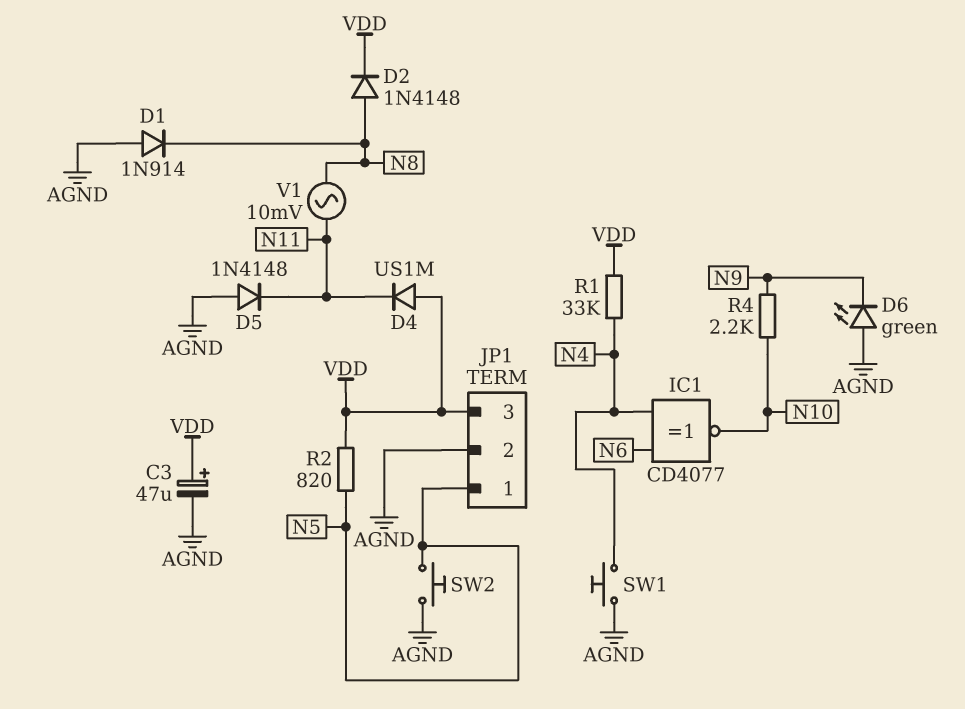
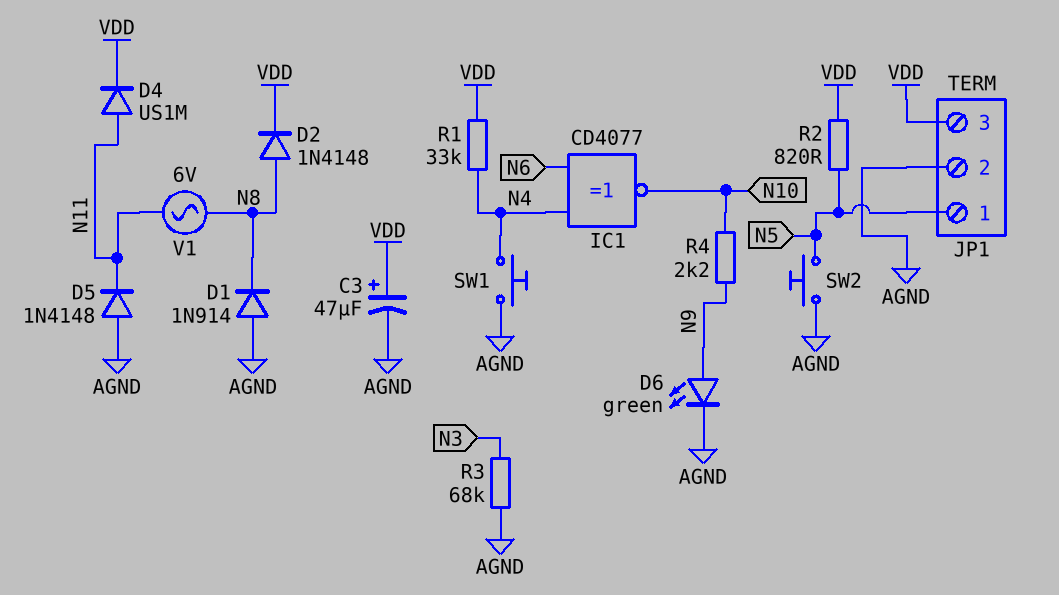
D4: diode US1M (A VDD, K N11) -> diode US1M (A N11, K VDD)
D6: LED green (A AGND, K N9) -> LED green (A N9, K AGND)
R3: none -> 68k (AGND, N3)
V1: AC 10mV (N8, N11) -> AC 6V (N8, N11)

